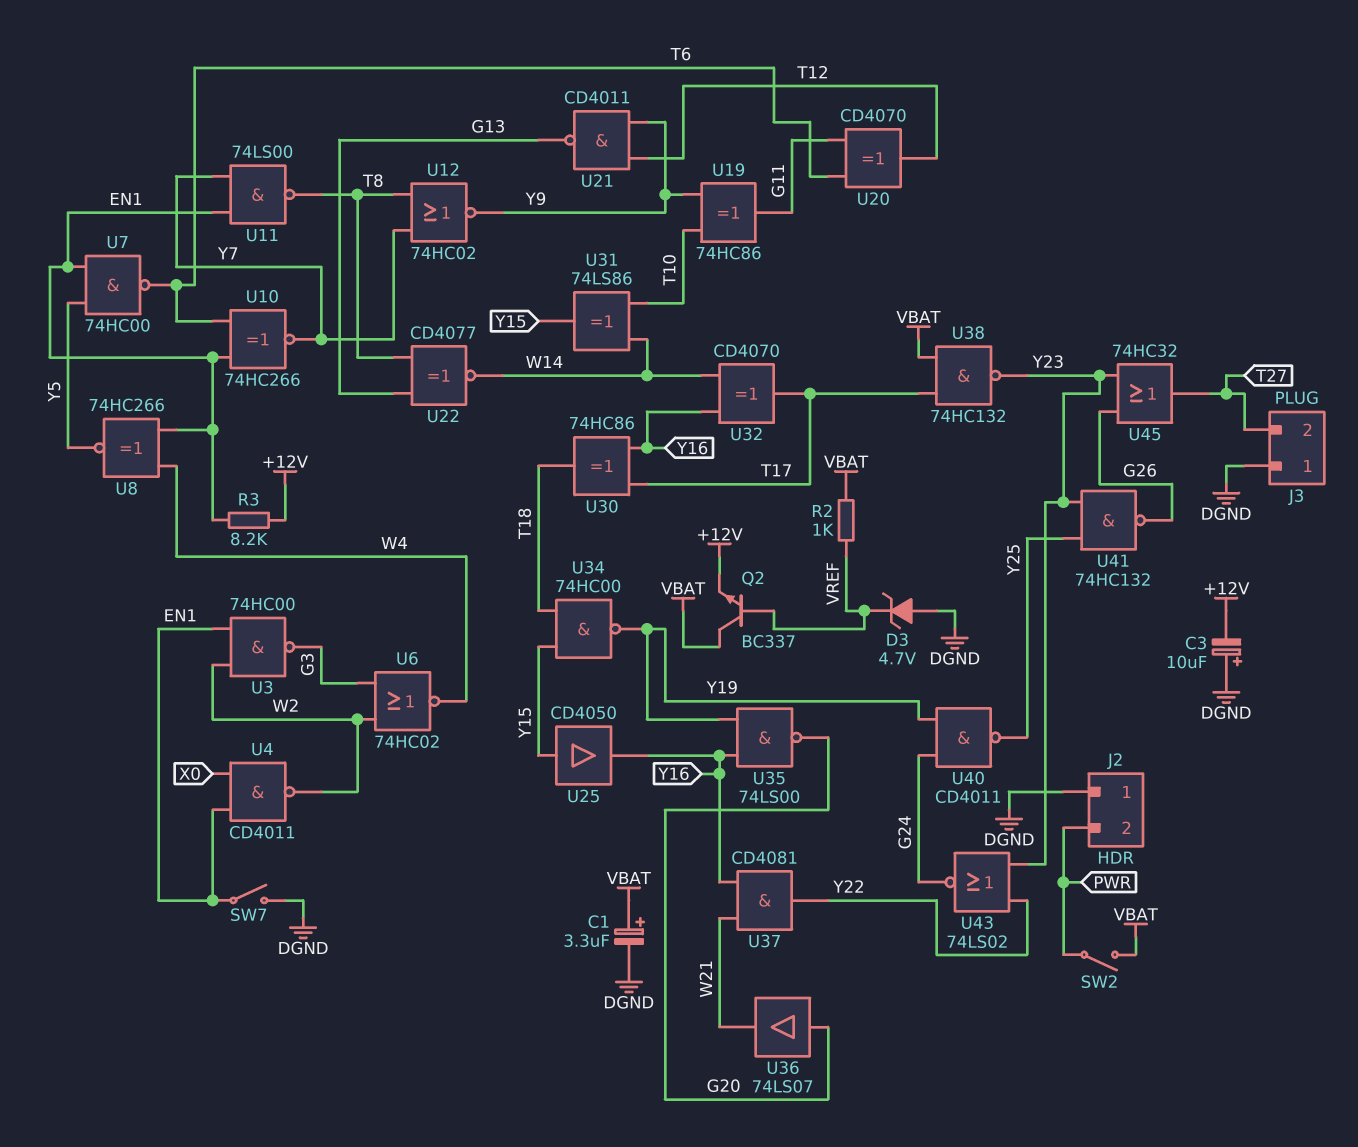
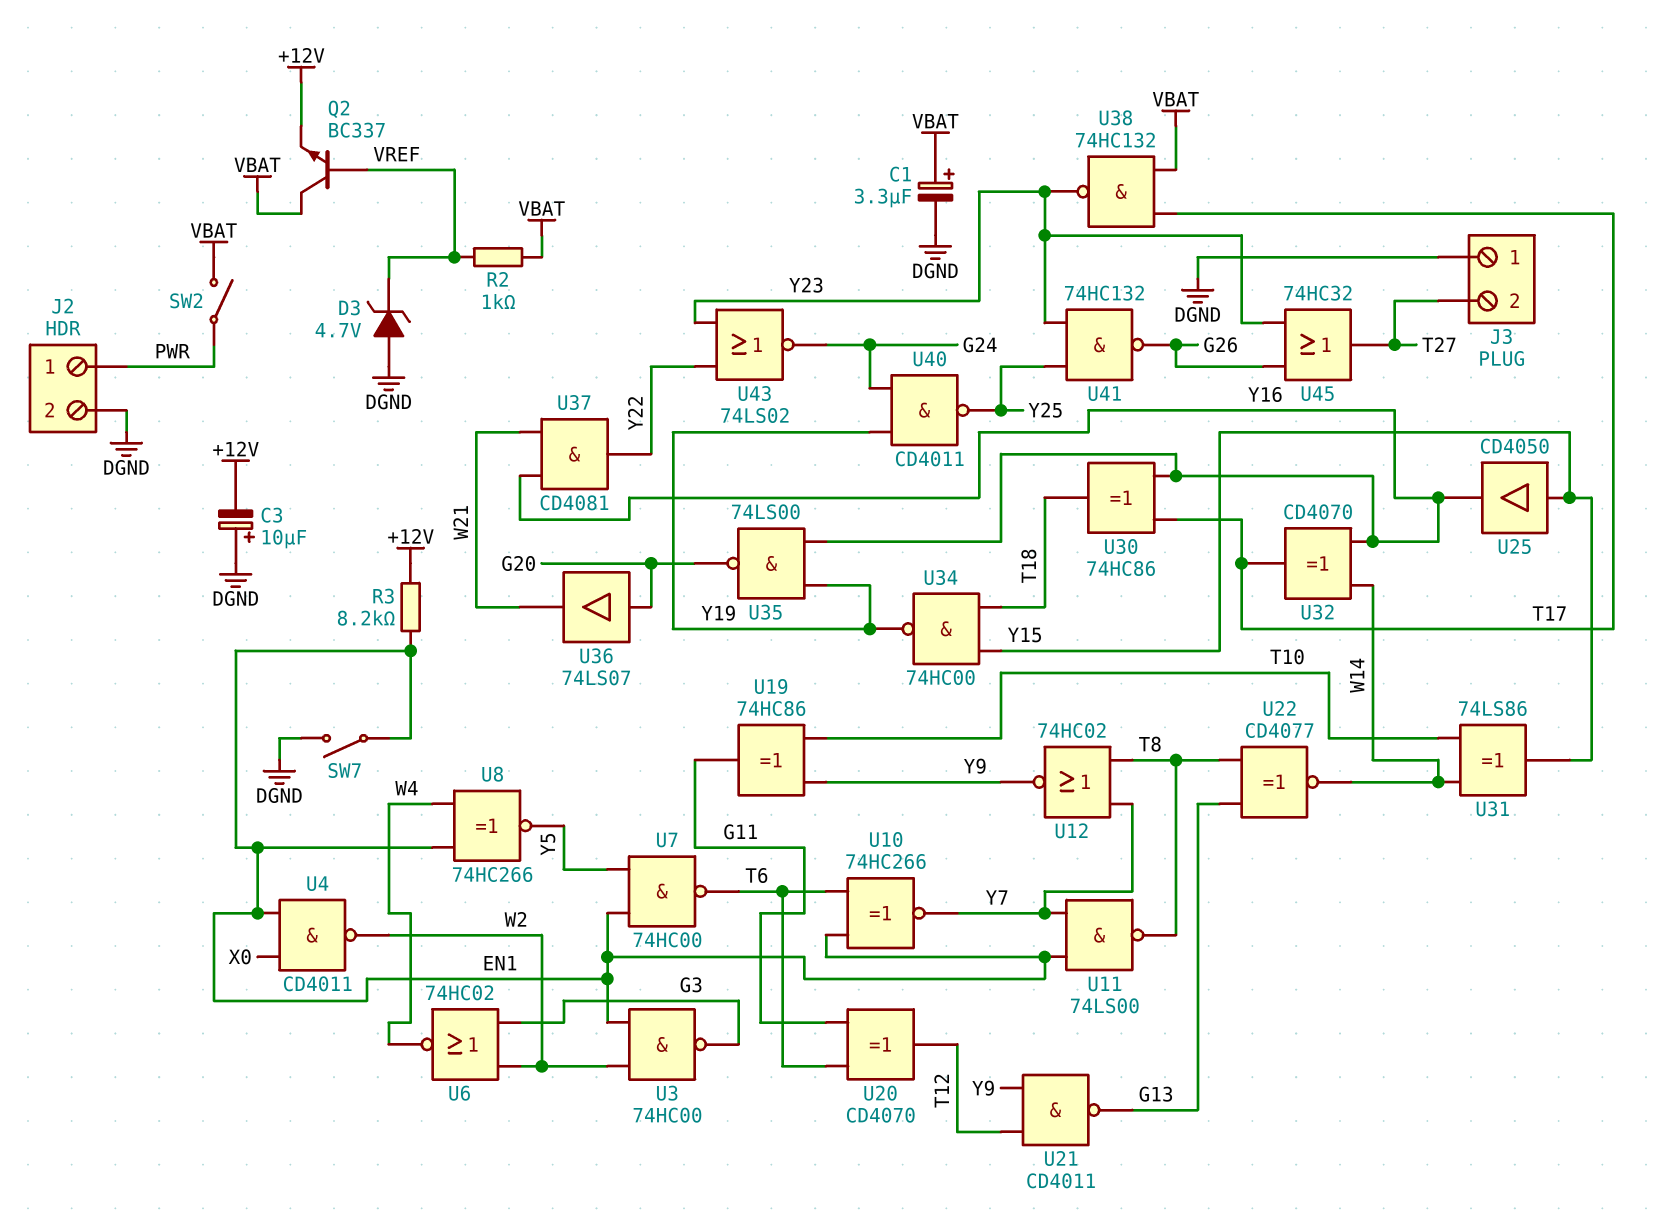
J2 pin 1: DGND -> PWR
J2 pin 2: PWR -> DGND

